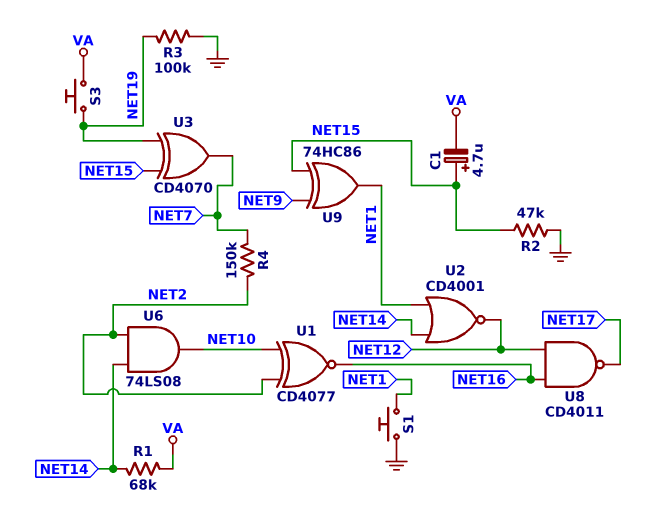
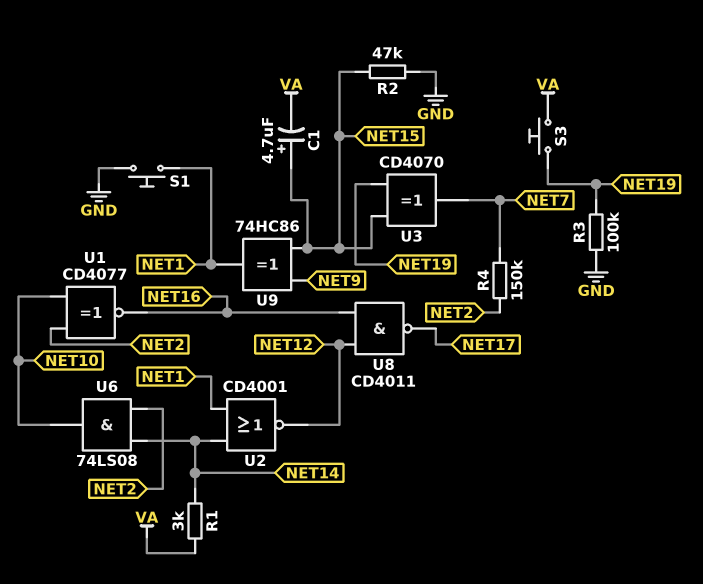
R1: 68k (NET14, VA) -> 3k (NET14, VA)

